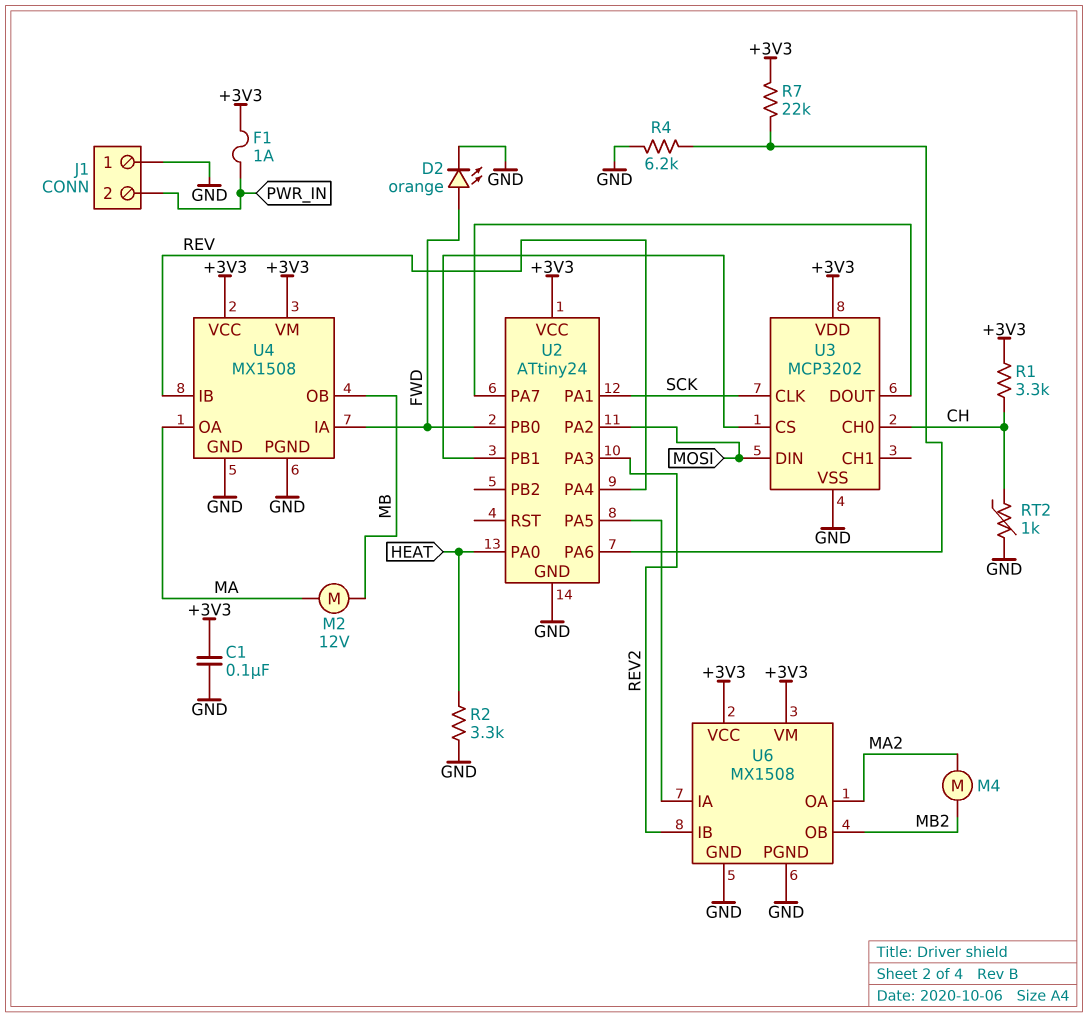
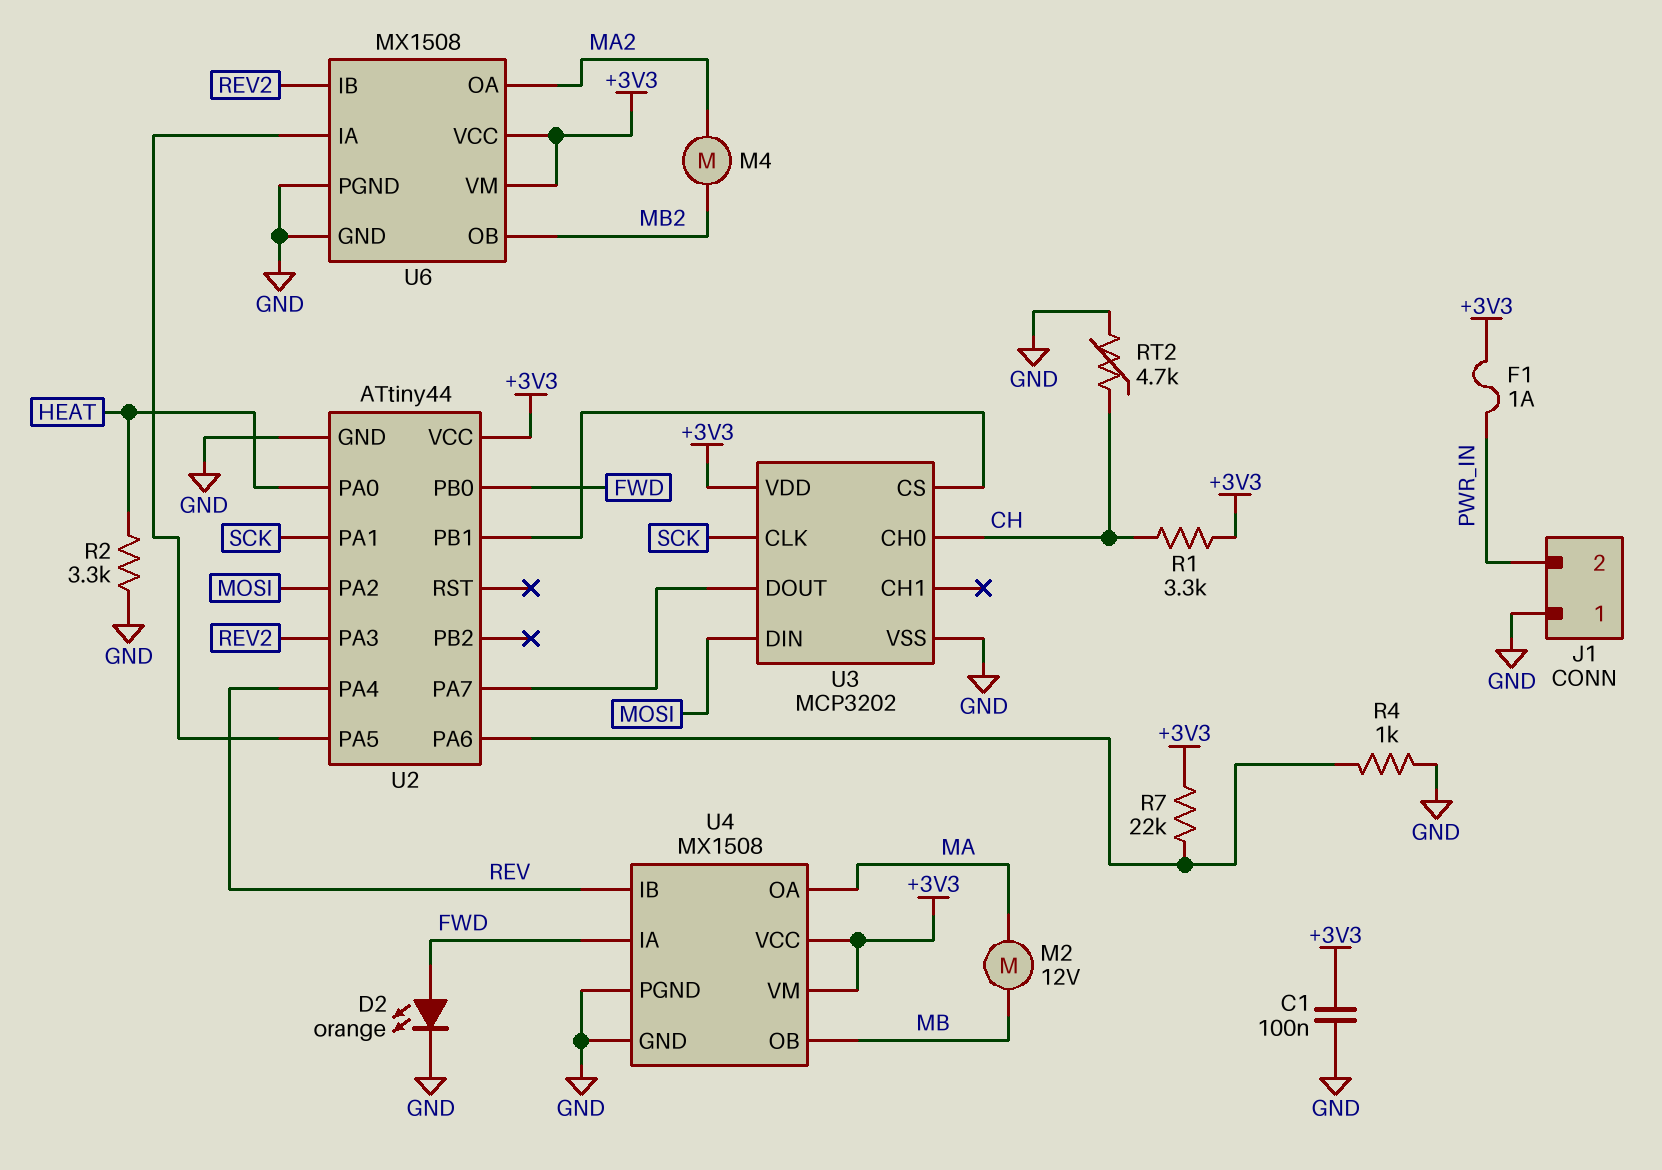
R4: 6.2k (GND, U2/PA6) -> 1k (GND, U2/PA6)
RT2: 1k (CH, GND) -> 4.7k (CH, GND)
U2: ATtiny24 -> ATtiny44

